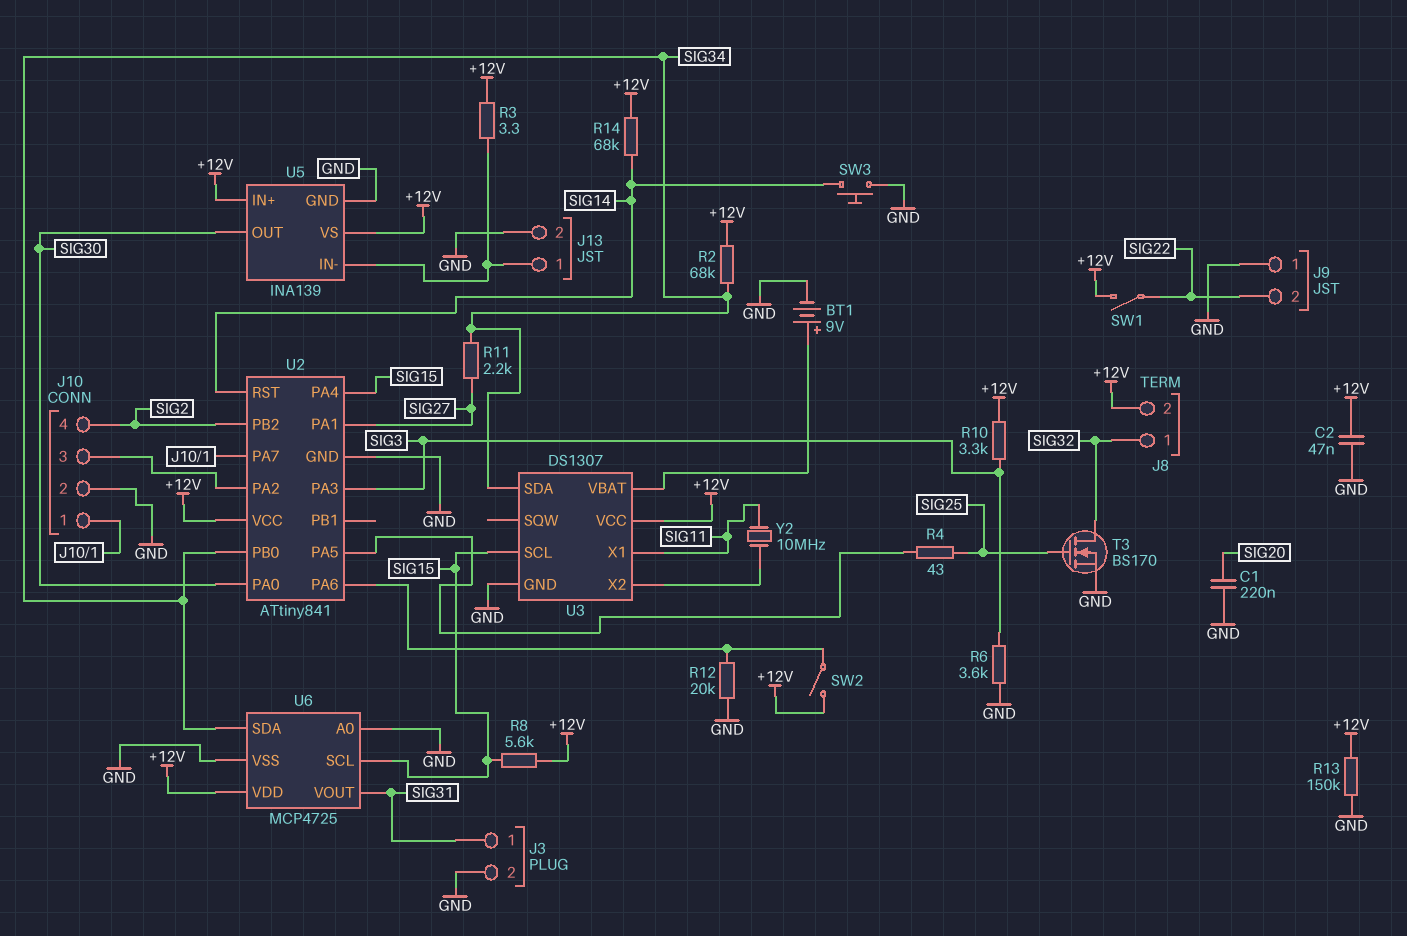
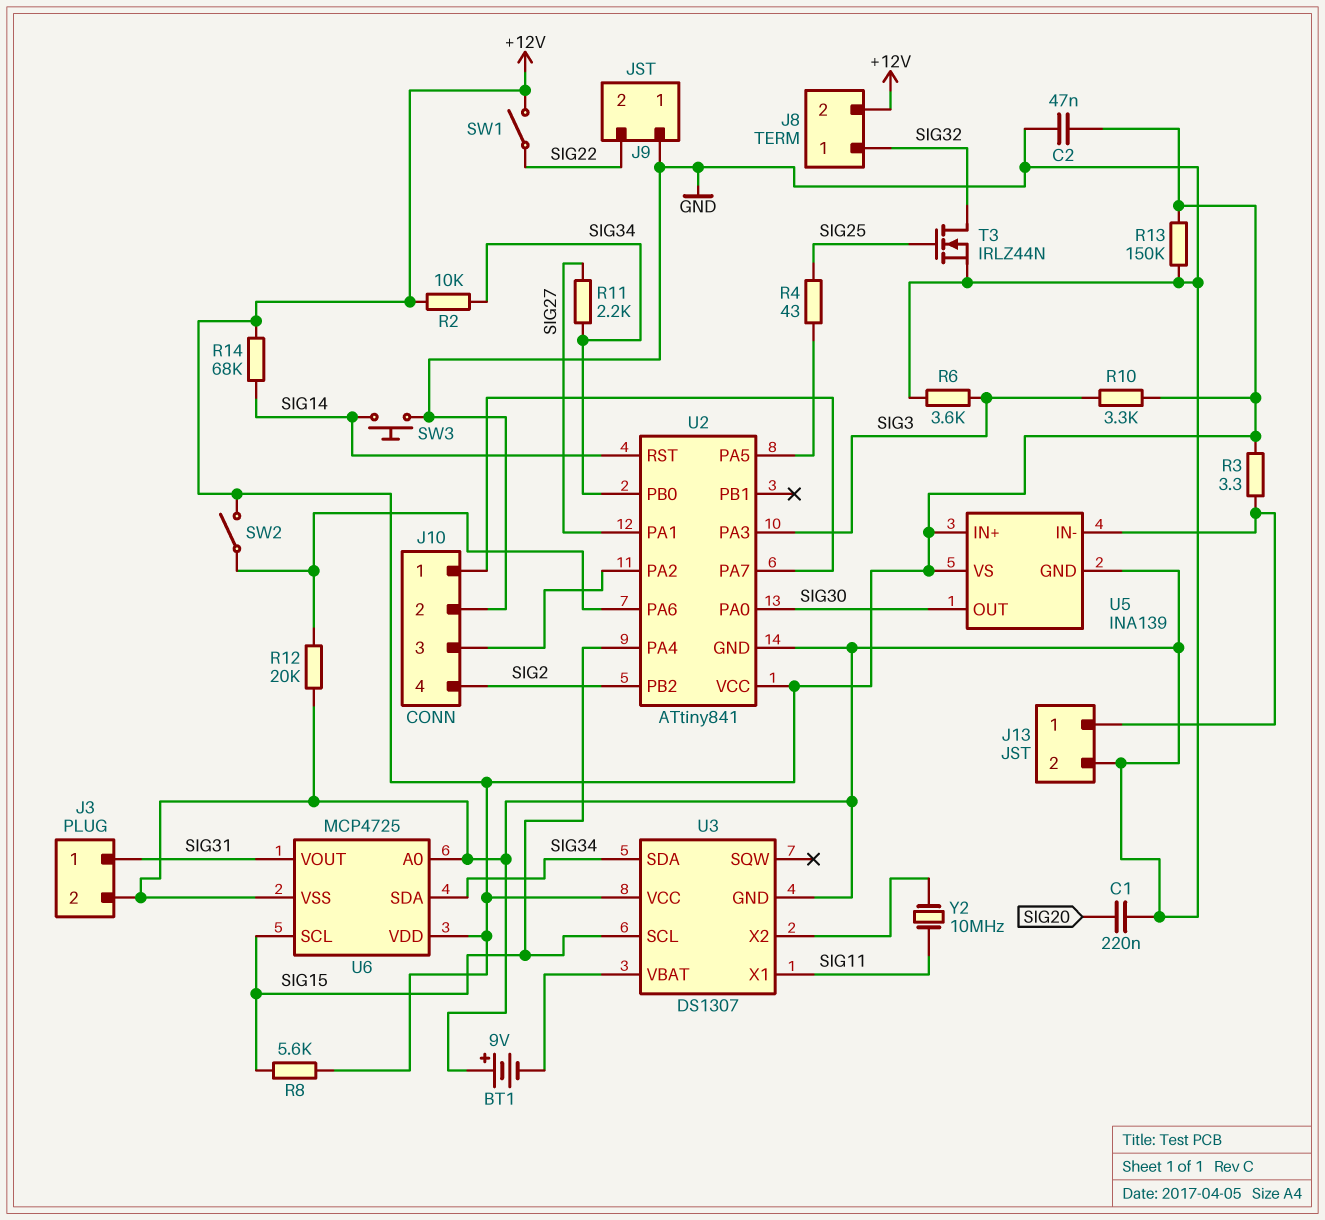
BT1: 9V (plus U3/VBAT, minus GND) -> 9V (plus GND, minus U3/VBAT)
R2: 68k (+12V, SIG34) -> 10k (+12V, SIG34)
T3: NMOS BS170 (G SIG25, D SIG32, S GND) -> NMOS IRLZ44N (G SIG25, D SIG32, S GND)

